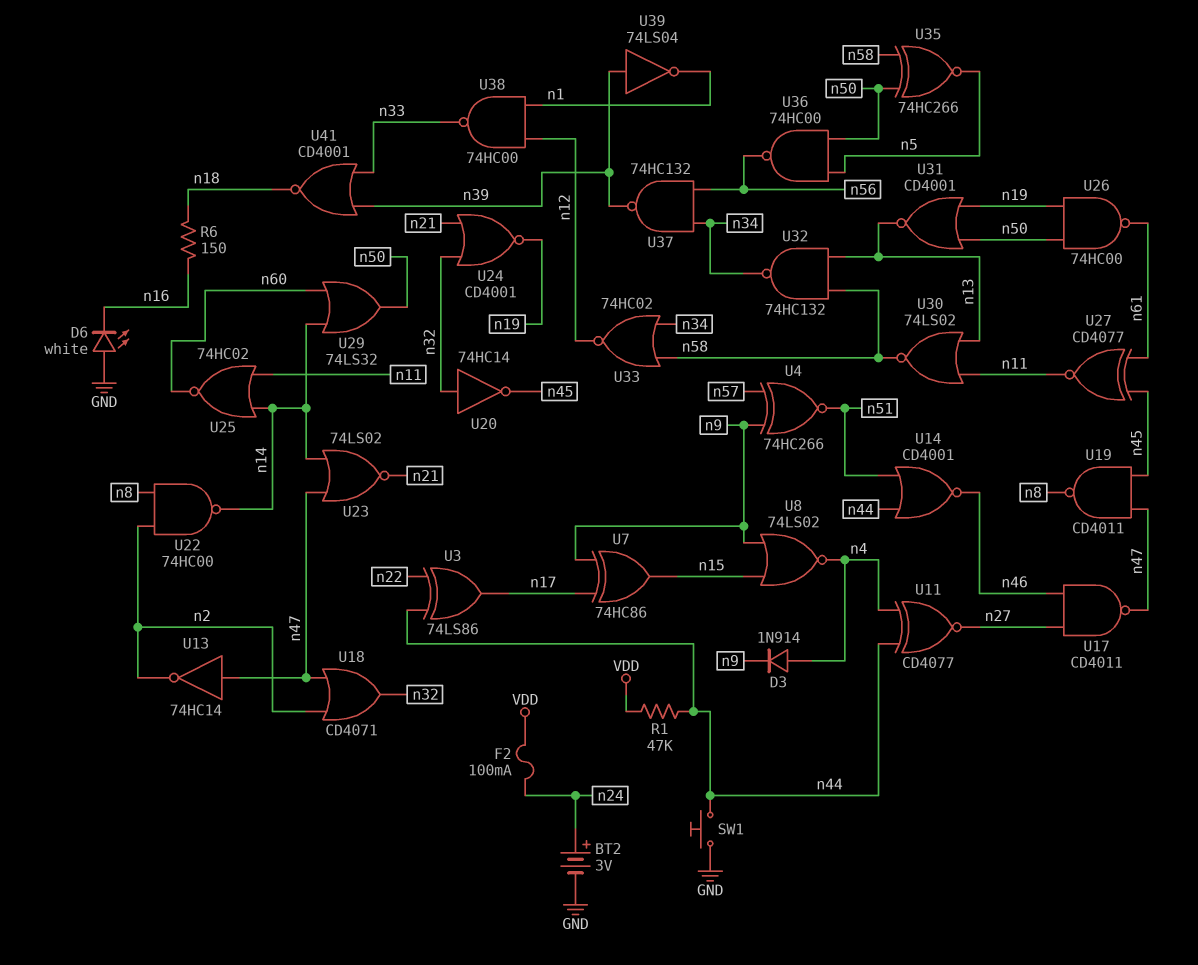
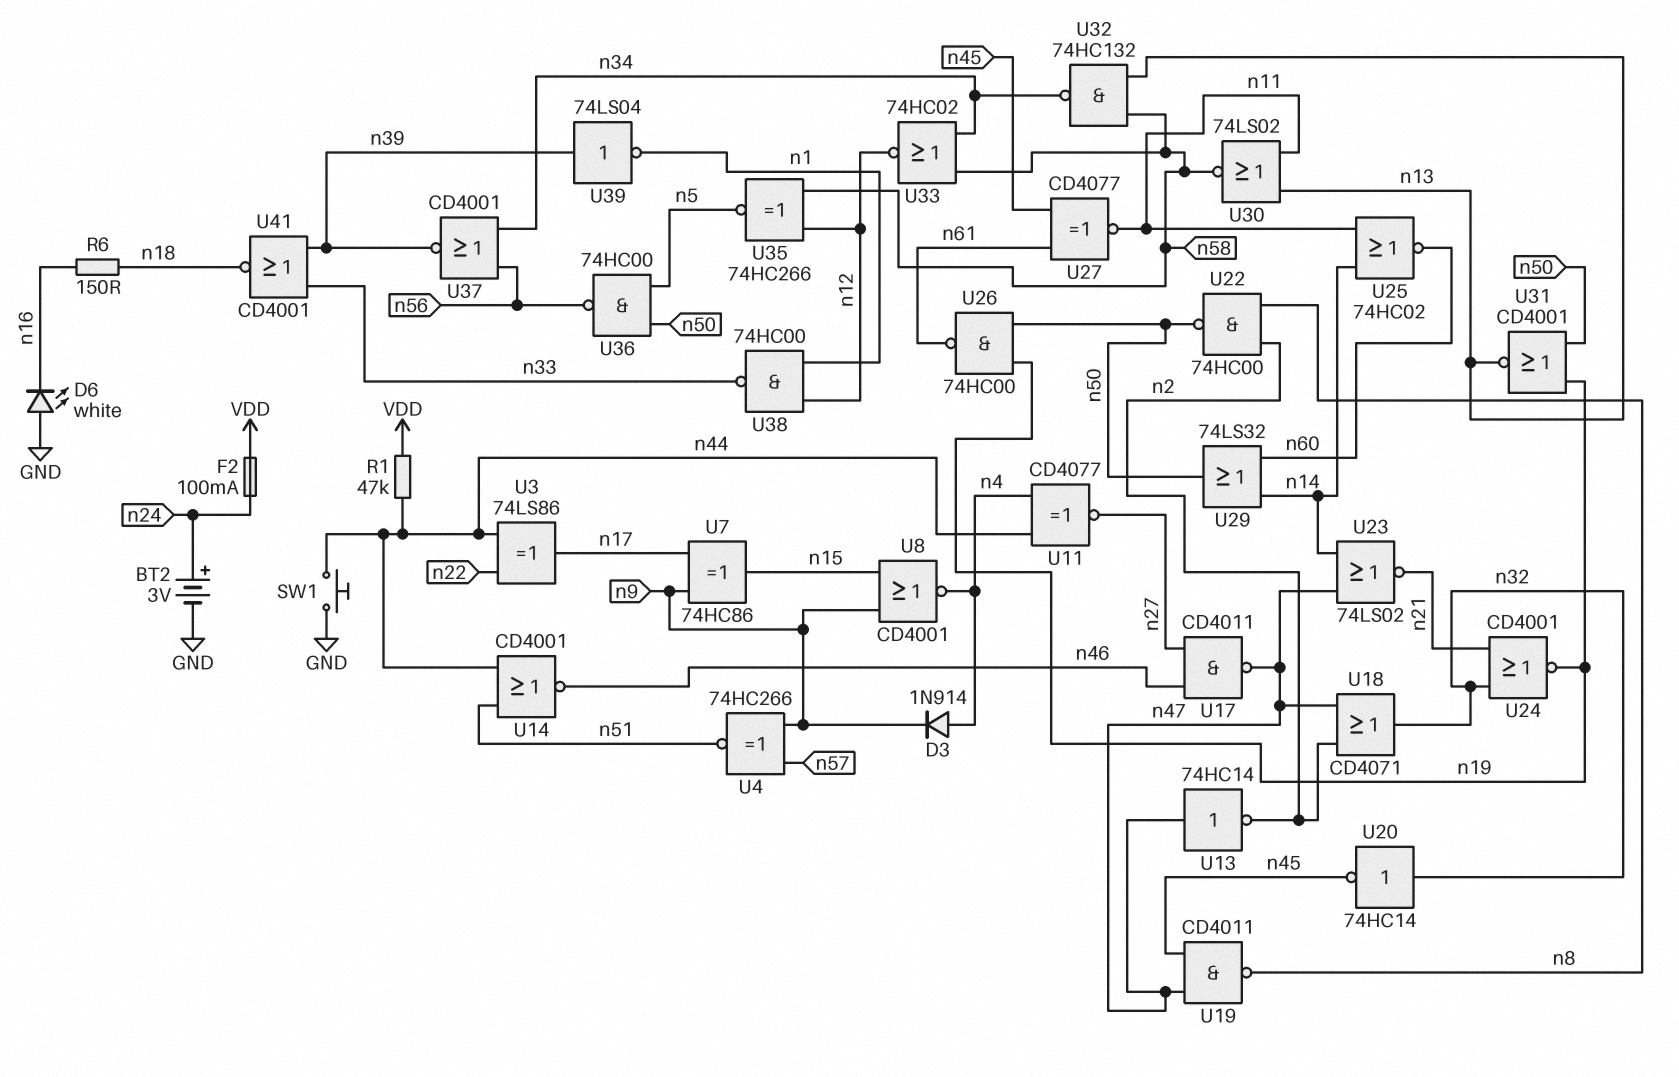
U8: NOR 74LS02 (in n9, in n15, out n4) -> NOR CD4001 (in n9, in n15, out n4)
U22: NAND 74HC00 (in n2, in n8, out n14) -> NAND 74HC00 (in n2, in n8, out n50)
U35: XNOR 74HC266 (in n50, in n58, out n5) -> XNOR 74HC266 (in n12, in n58, out n5)
U37: NAND 74HC132 (in n34, in n56, out n39) -> NOR CD4001 (in n34, in n56, out n39)

